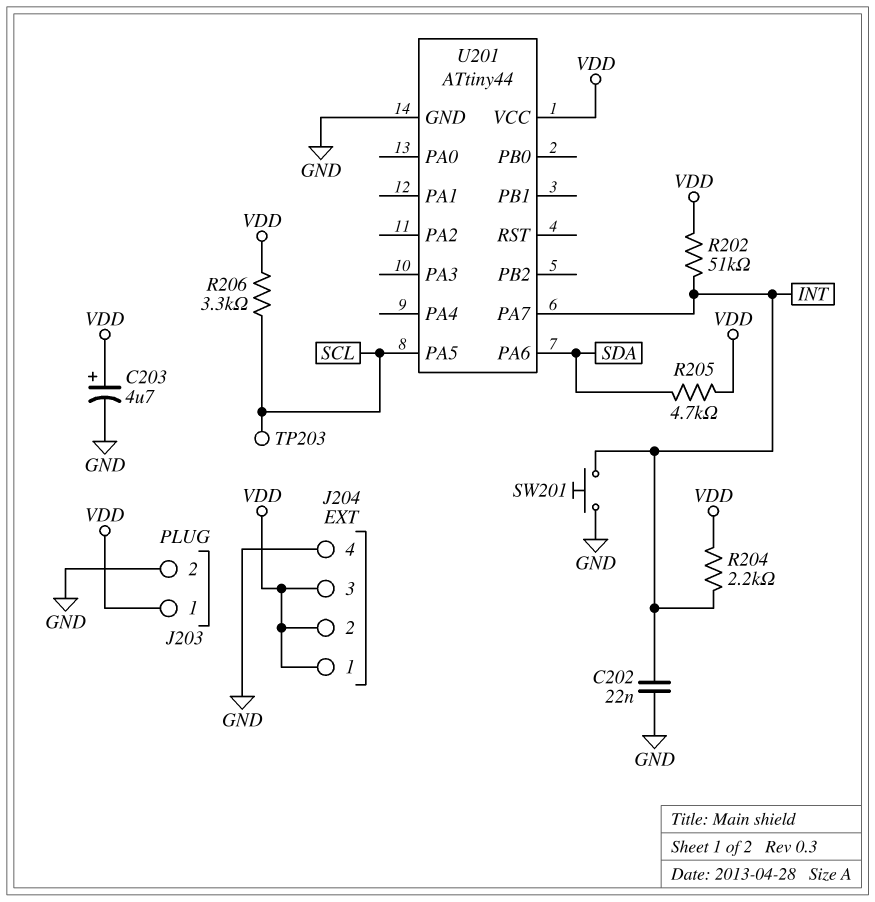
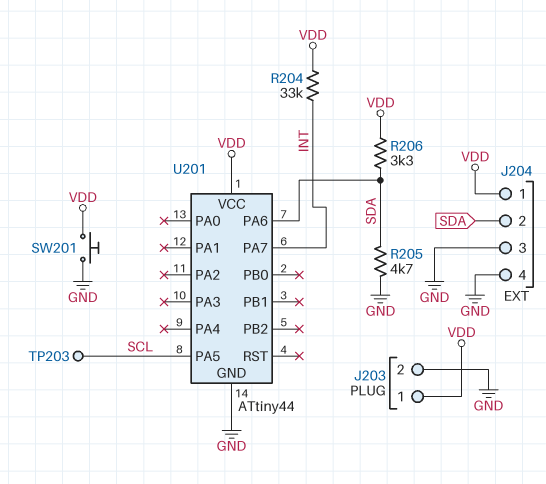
C202: 22nF (GND, INT) -> none
C203: 4.7uF (plus VDD, minus GND) -> none
J204 pin 2: VDD -> SDA
J204 pin 3: VDD -> GND
R202: 51k (INT, VDD) -> none
R204: 2.2k (INT, VDD) -> 33k (INT, VDD)
R205: 4.7k (SDA, VDD) -> 4.7k (GND, SDA)
R206: 3.3k (SCL, VDD) -> 3.3k (SDA, VDD)
SW201: button (GND, INT) -> button (GND, VDD)

